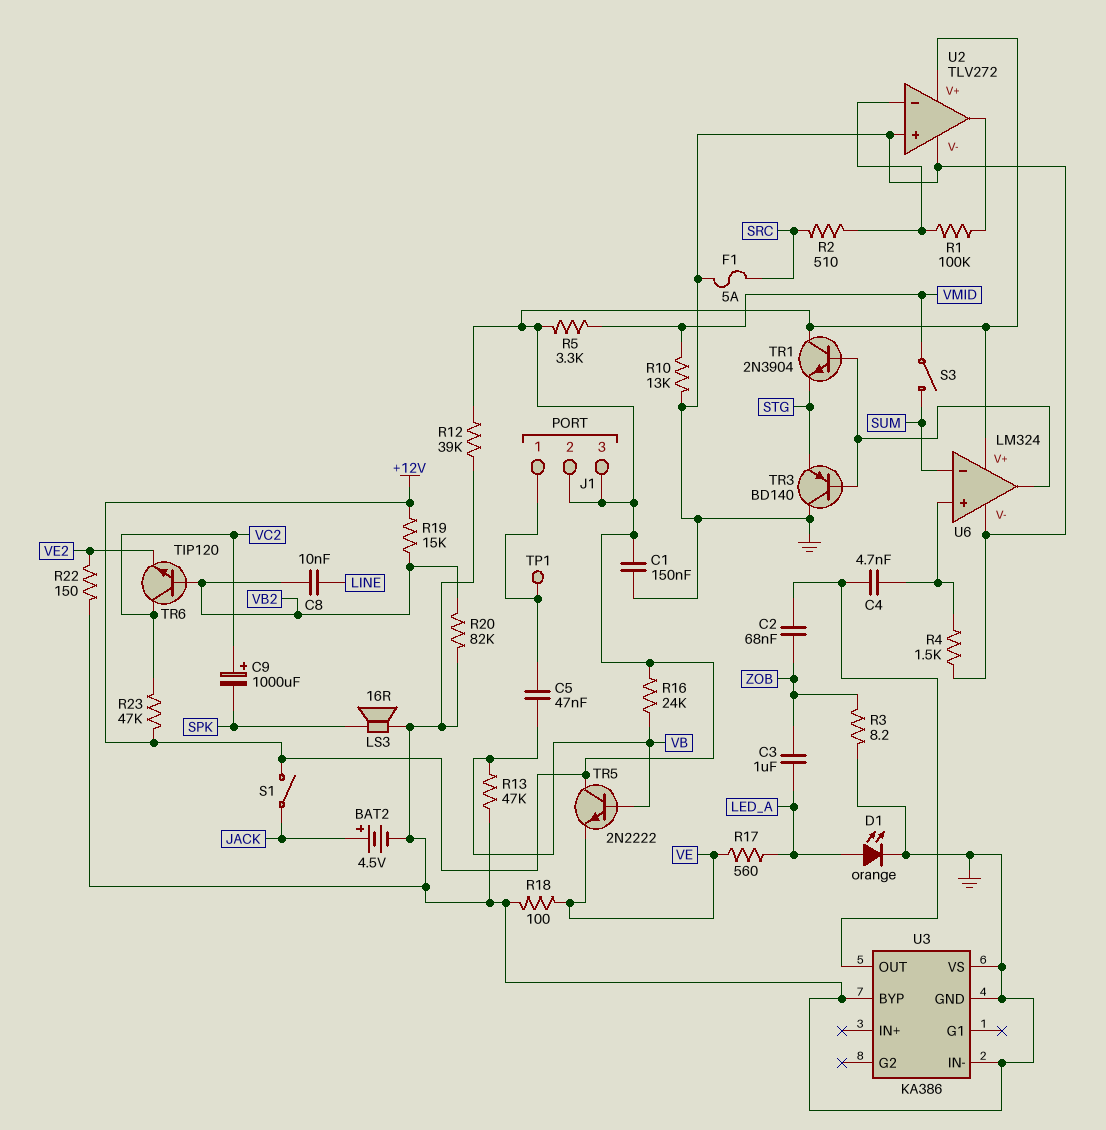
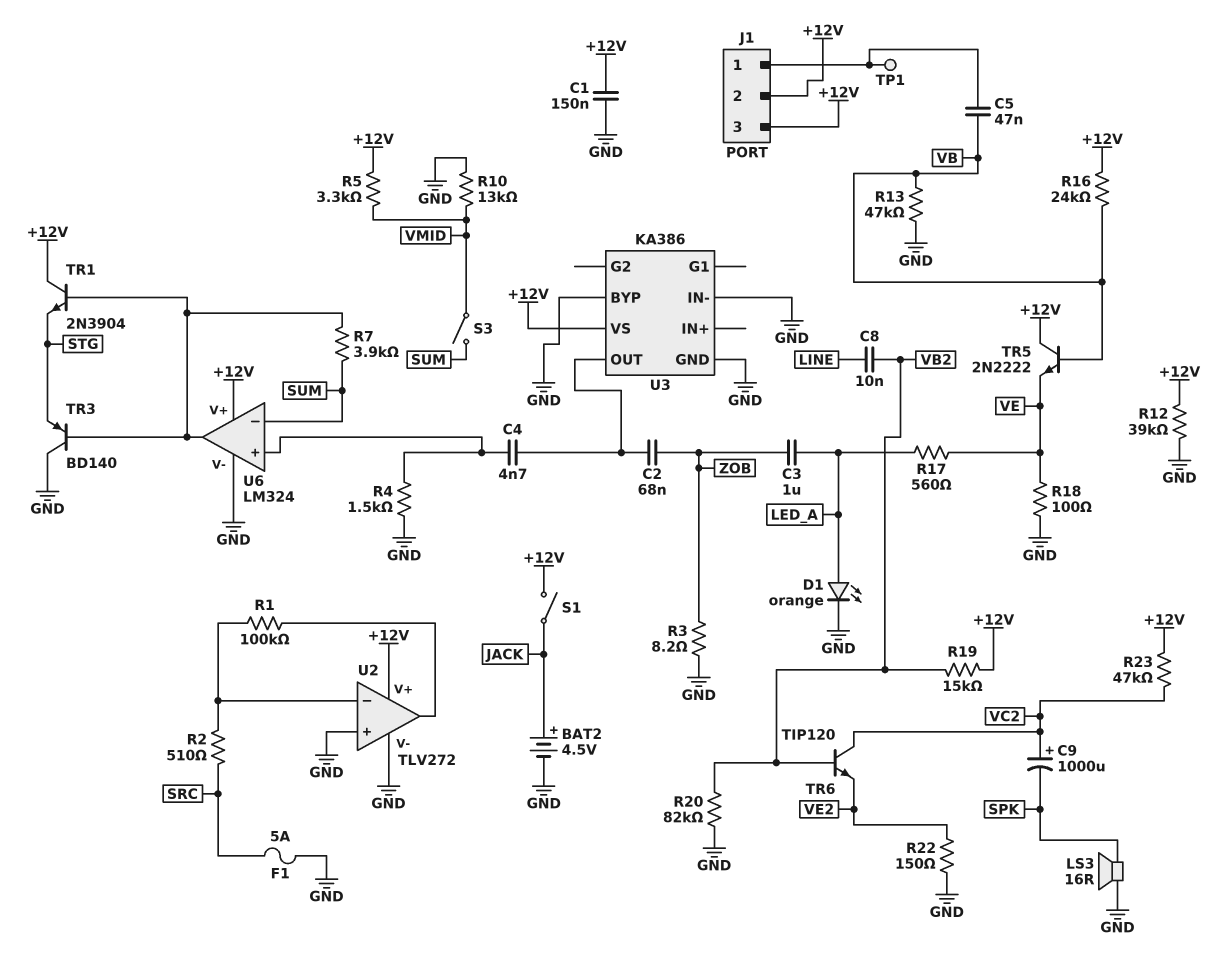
R7: none -> 3.9k (SUM, U6/out)
U3 pin VS: GND -> +12V

